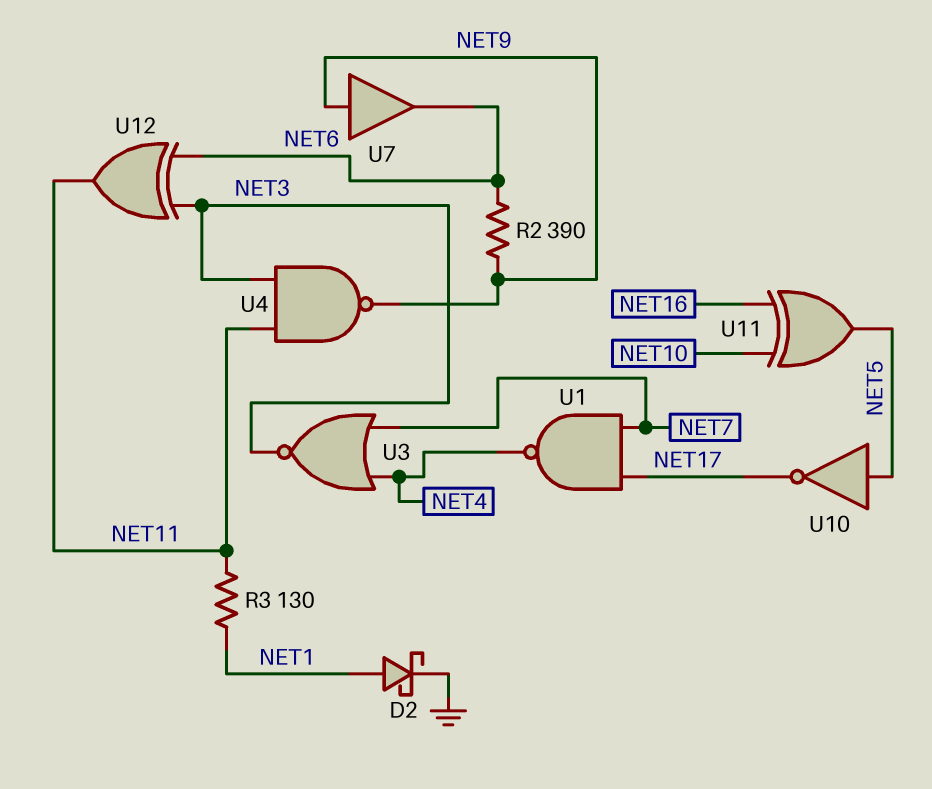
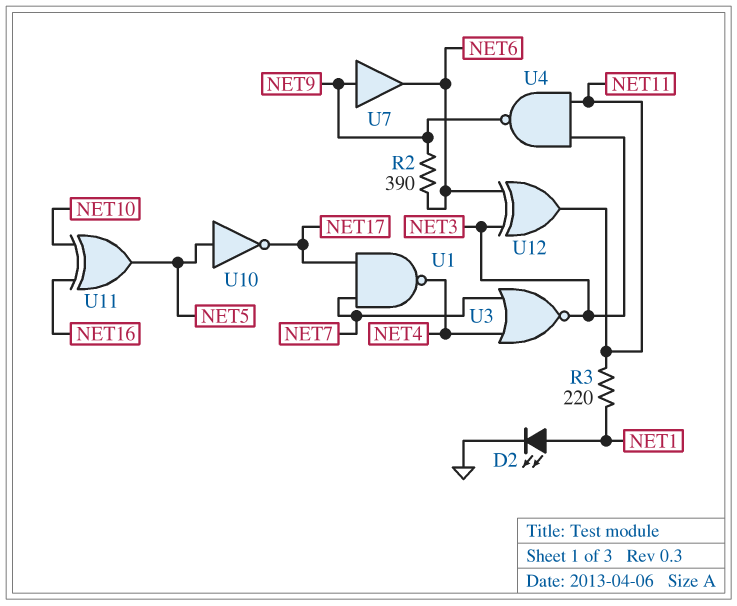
D2: schottky (A NET1, K GND) -> LED (A NET1, K GND)
R3: 130 (NET1, NET11) -> 220 (NET1, NET11)

